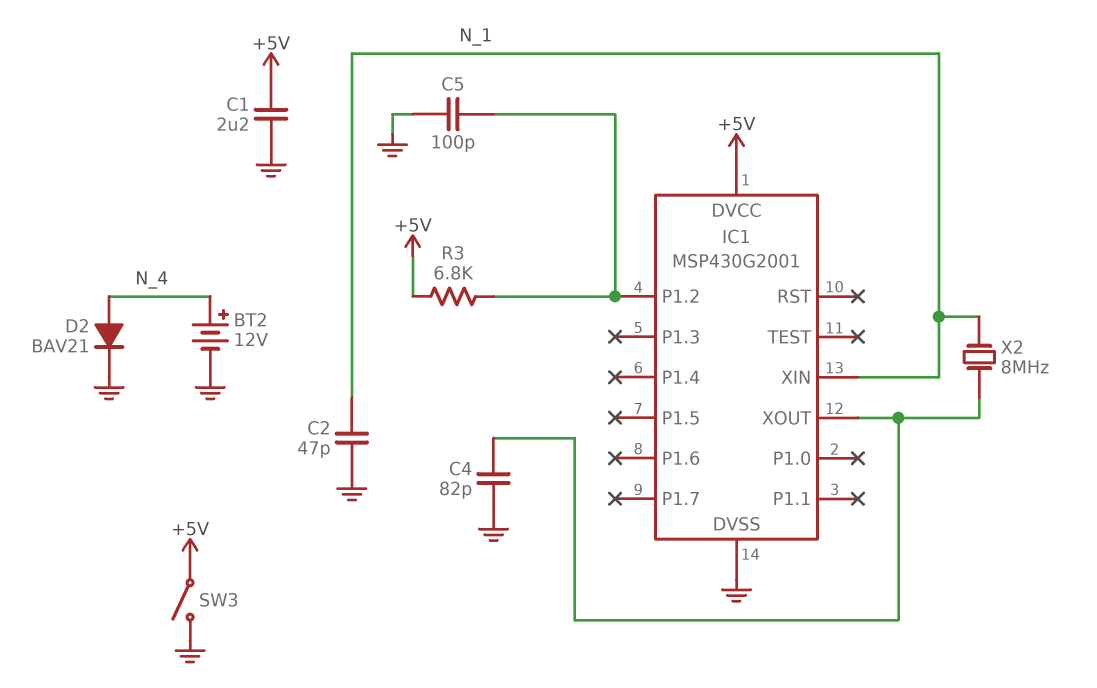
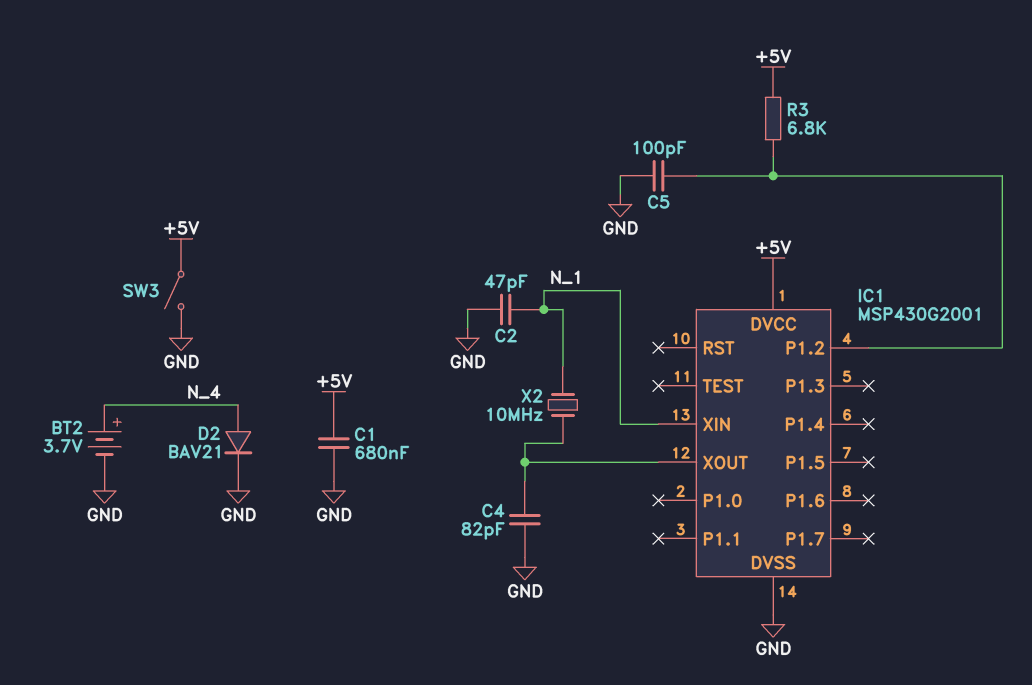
BT2: 12V (plus N_4, minus GND) -> 3.7V (plus N_4, minus GND)
C1: 2.2uF (+5V, GND) -> 680nF (+5V, GND)
X2: 8MHz (IC1/XOUT, N_1) -> 10MHz (IC1/XOUT, N_1)

